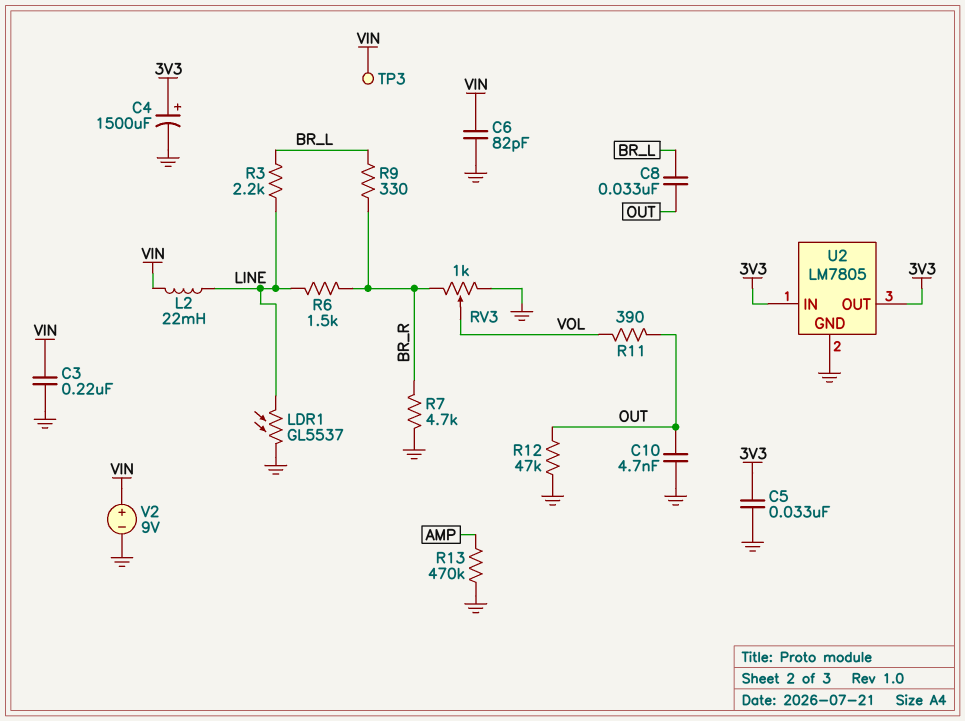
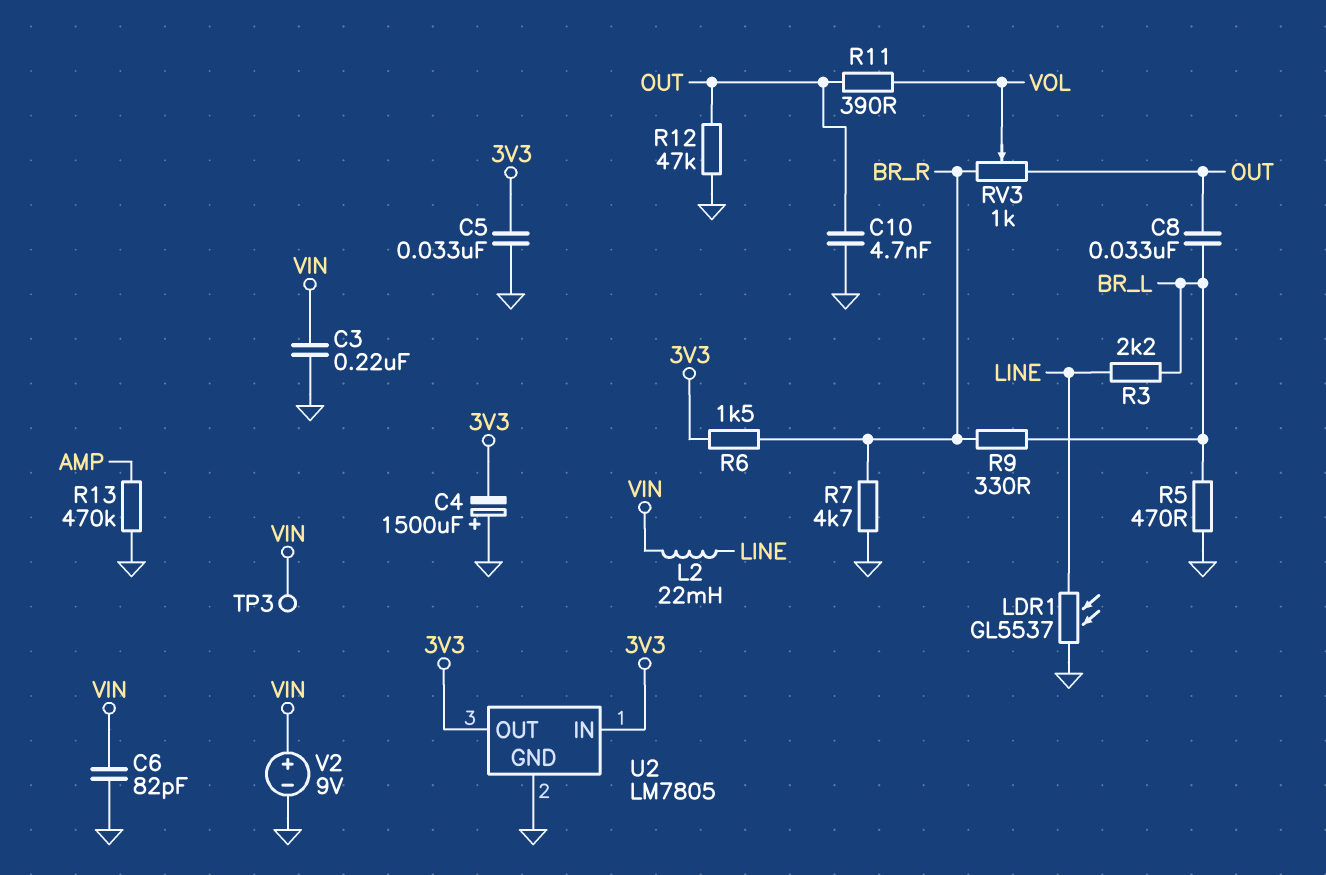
C4: 1500uF (plus 3V3, minus GND) -> 1500uF (plus GND, minus 3V3)
R5: none -> 470 (BR_L, GND)
R6: 1.5k (BR_R, LINE) -> 1.5k (3V3, BR_R)
RV3: 1k (BR_R, GND, wiper VOL) -> 1k (BR_R, OUT, wiper VOL)

